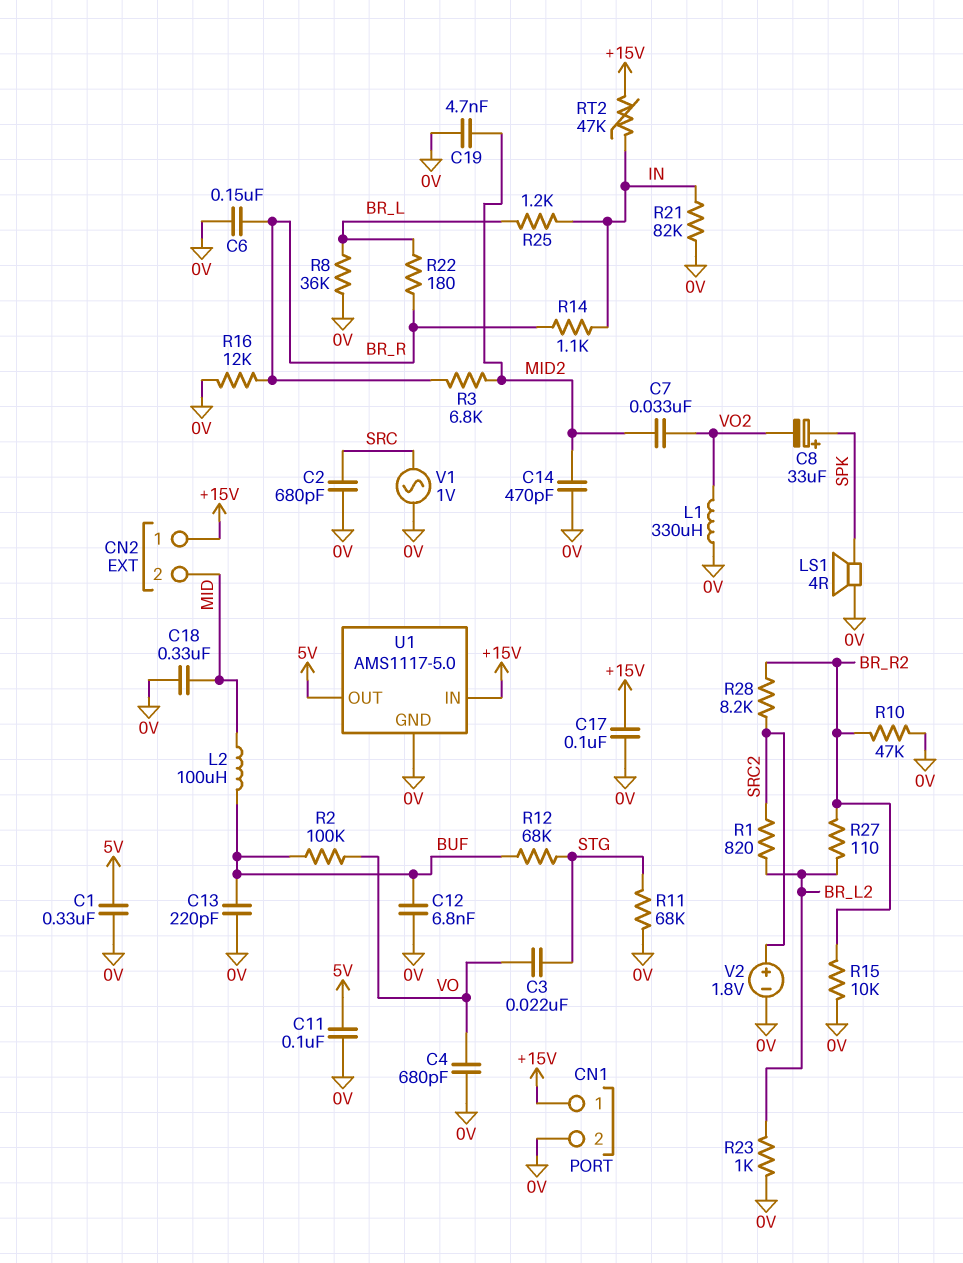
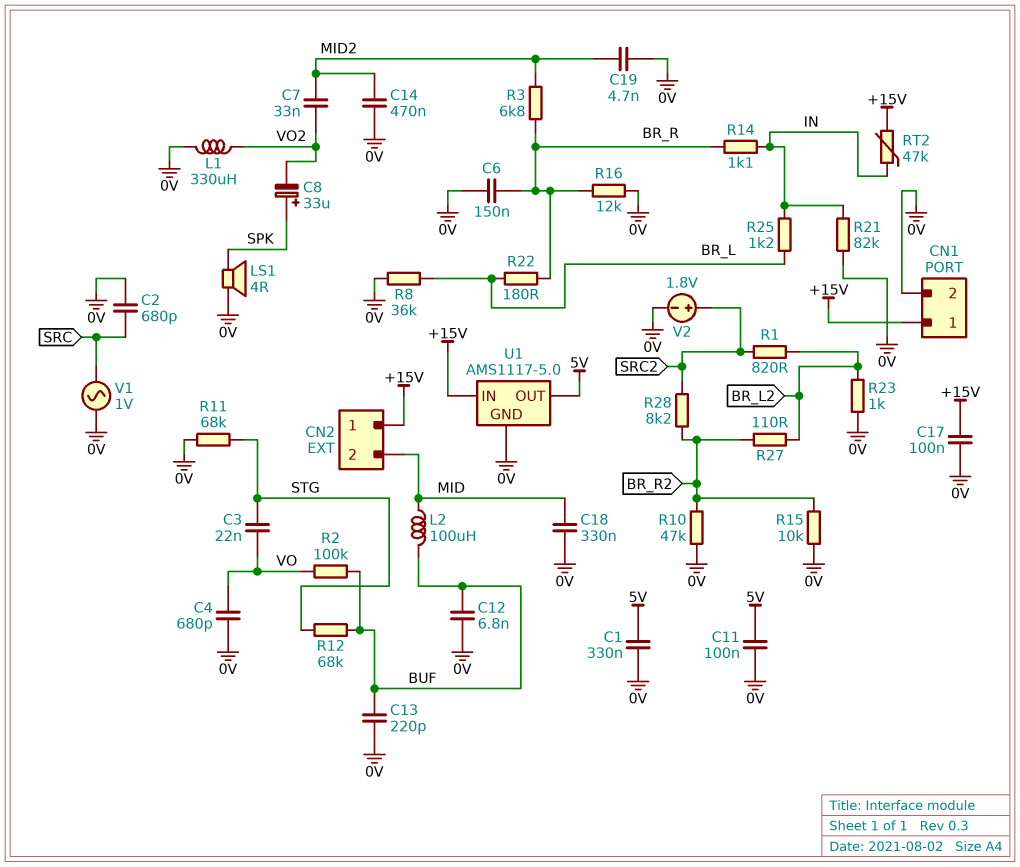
C14: 470pF (0V, MID2) -> 470nF (0V, MID2)

